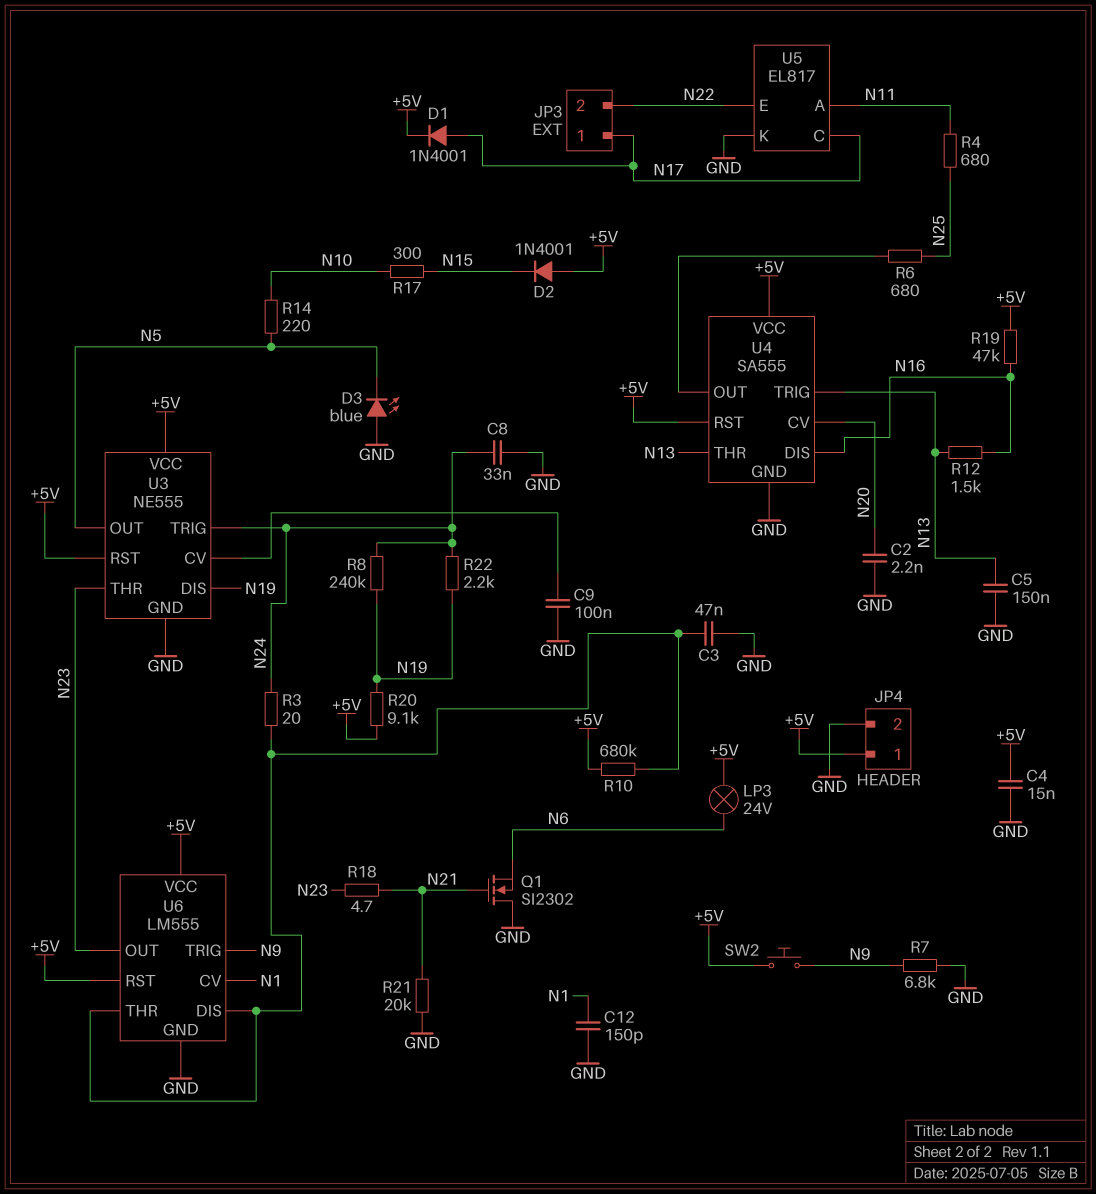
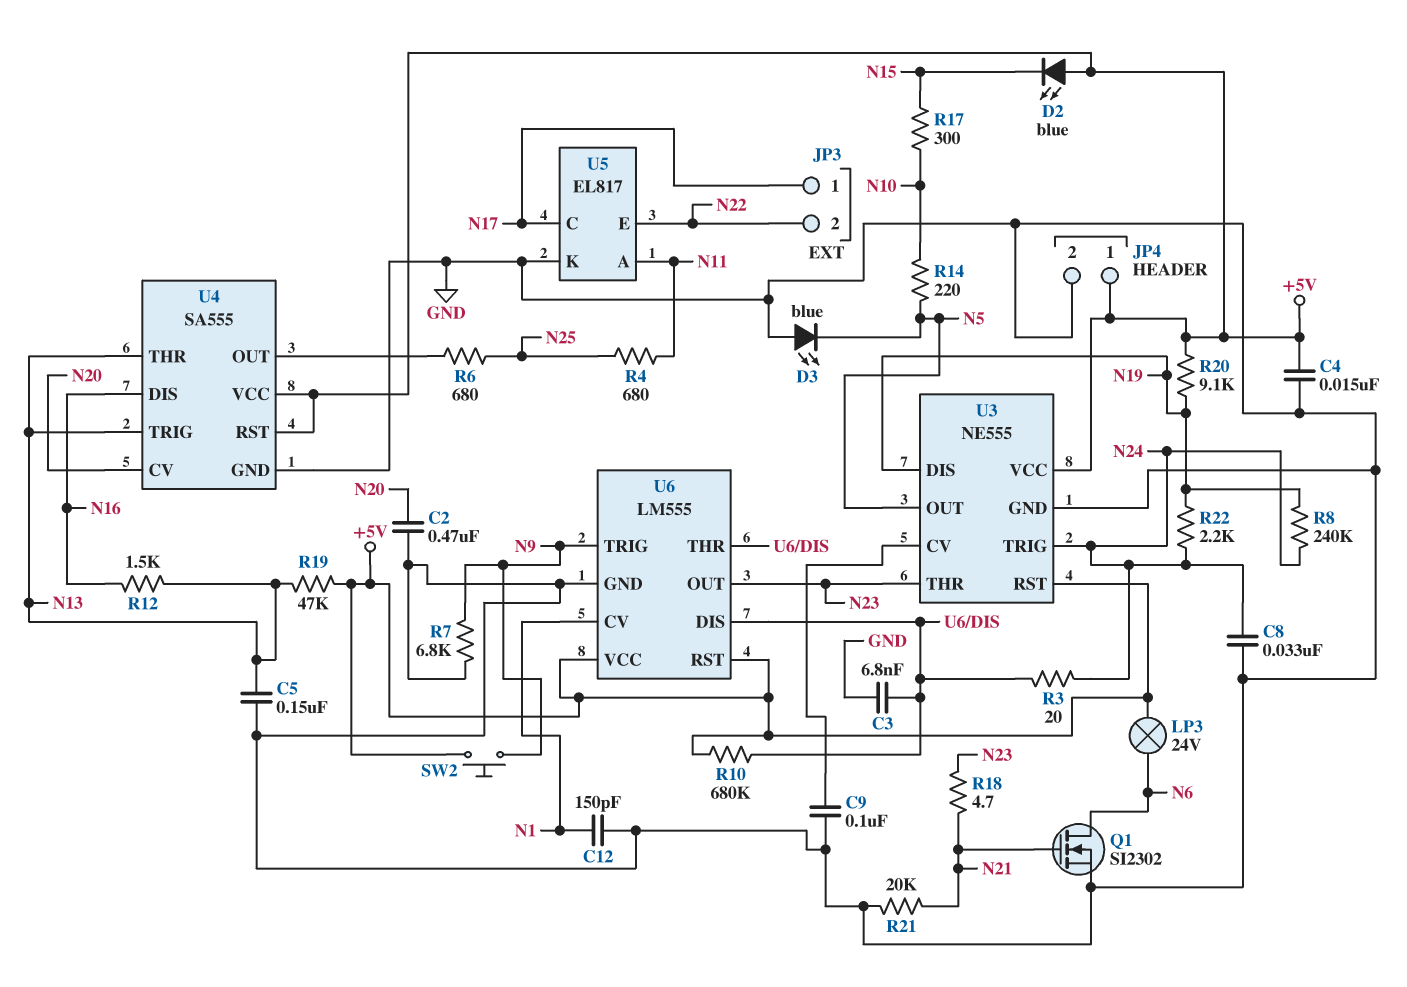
C2: 2.2nF (GND, N20) -> 470nF (GND, N20)
C3: 47nF (GND, U6/DIS) -> 6.8nF (GND, U6/DIS)
D1: diode 1N4001 (A N17, K +5V) -> none
D2: diode 1N4001 (A +5V, K N15) -> LED blue (A +5V, K N15)
Q1: NMOS SI2302 (G N21, D GND, S N6) -> NMOS SI2302 (G N21, D N6, S GND)
R19: 47k (+5V, N16) -> 47k (+5V, N13)

